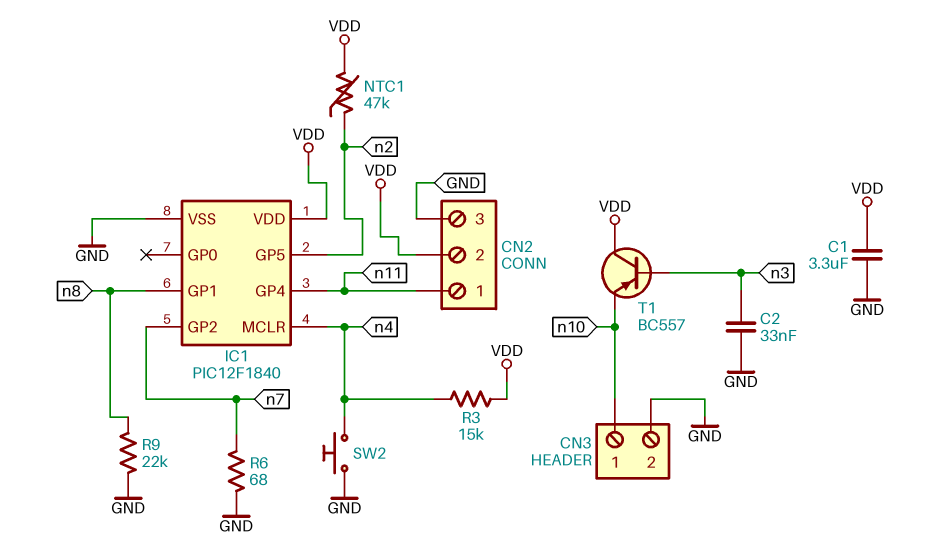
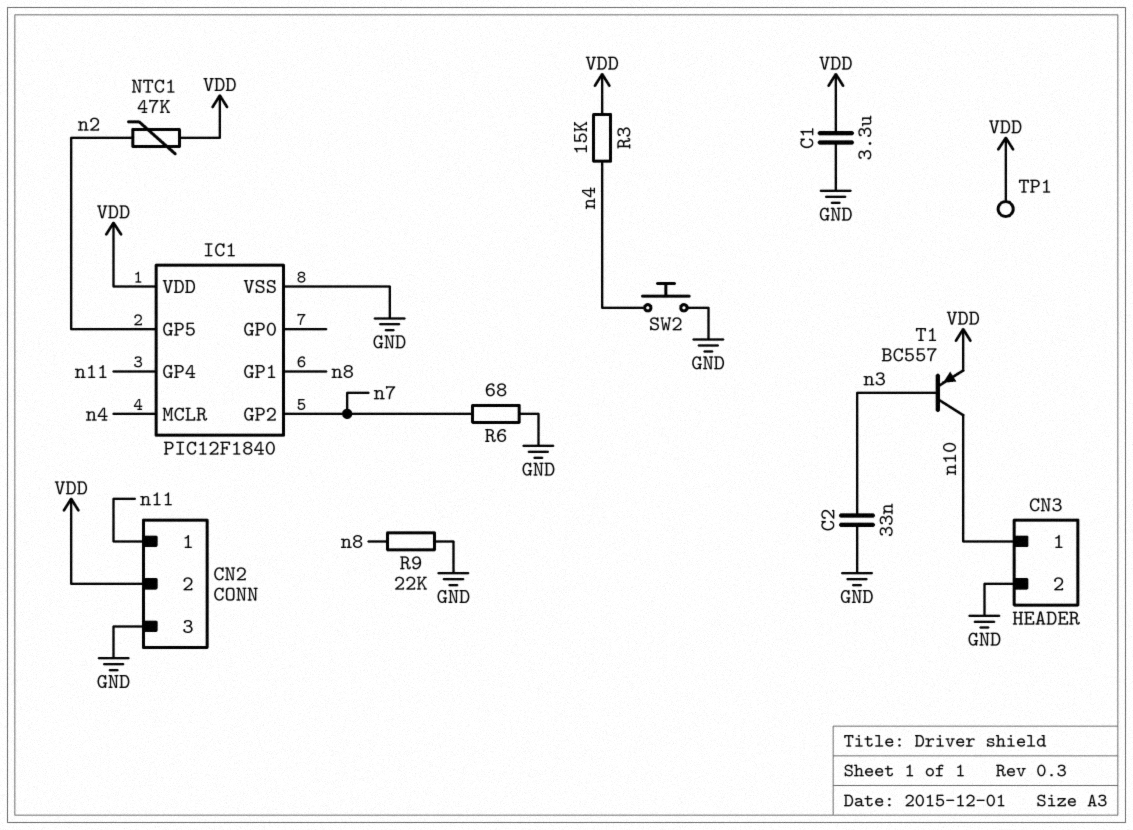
T1: PNP BC557 (B n3, C VDD, E n10) -> PNP BC557 (B n3, C n10, E VDD)
TP1: none -> test point (VDD)

